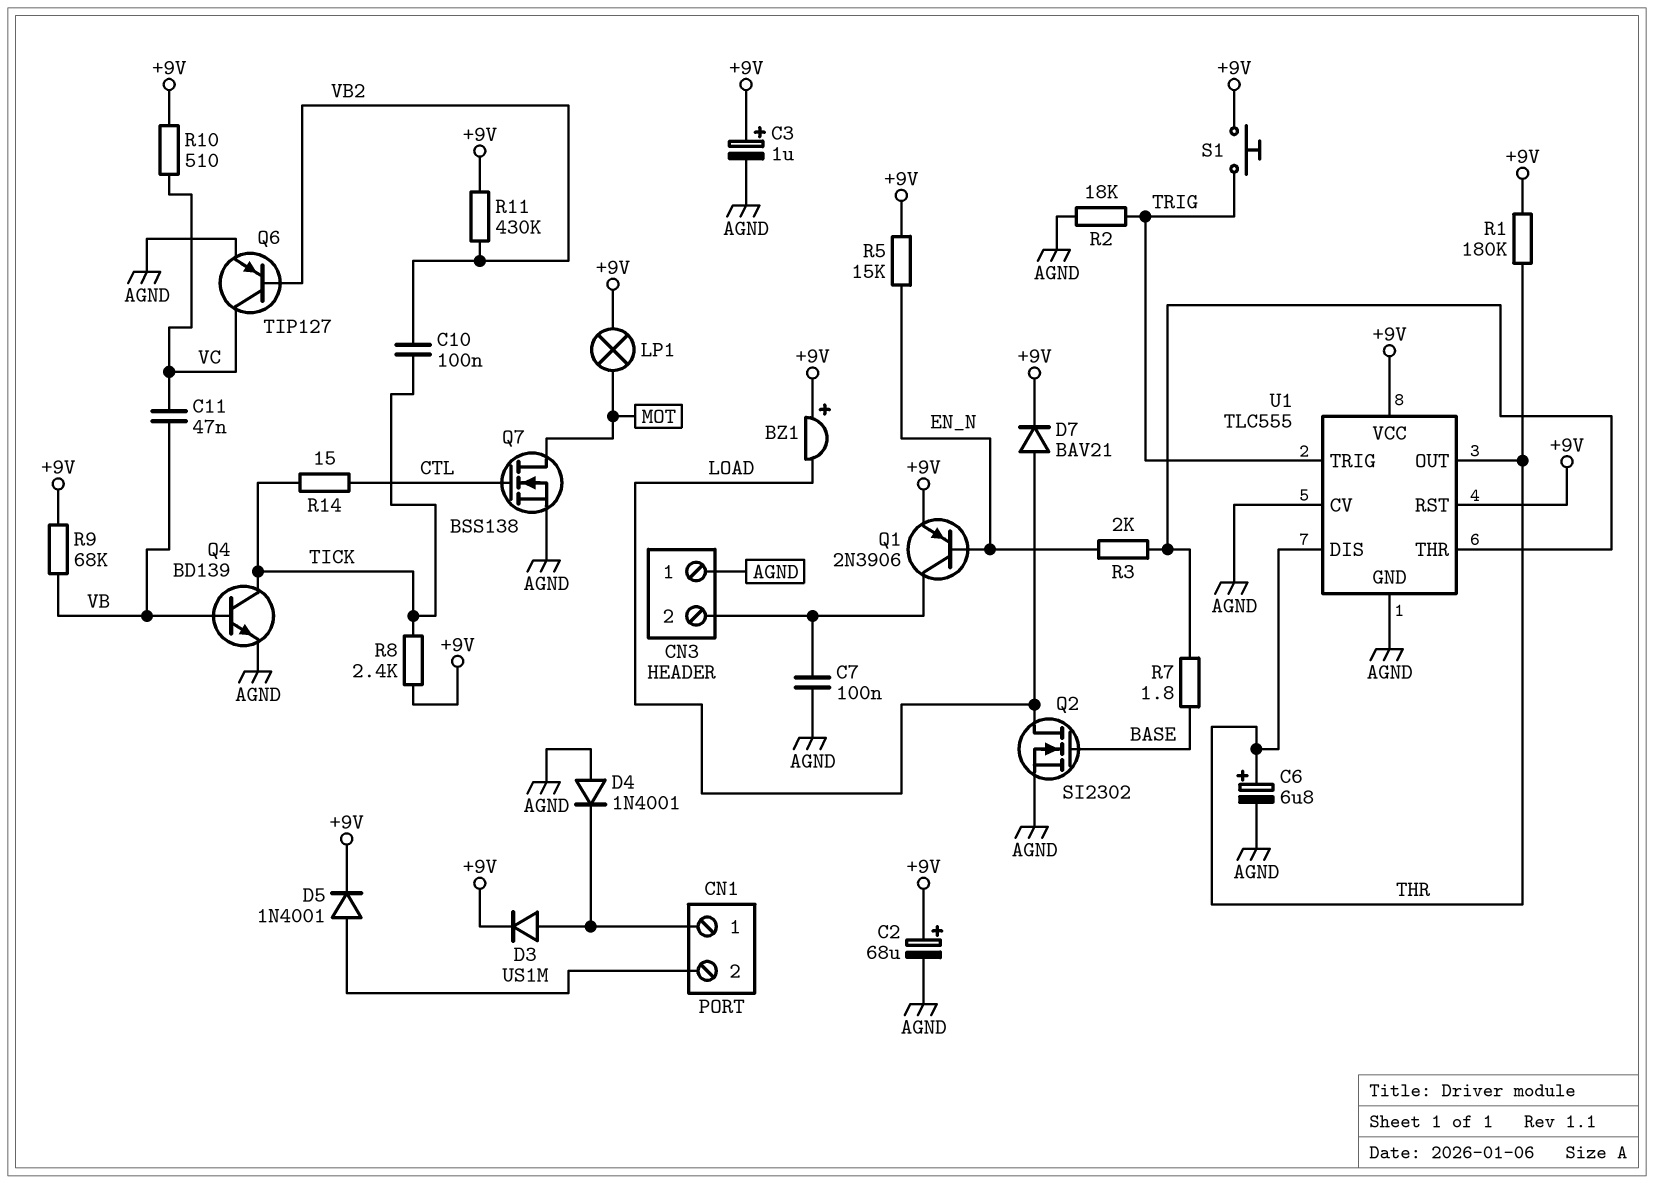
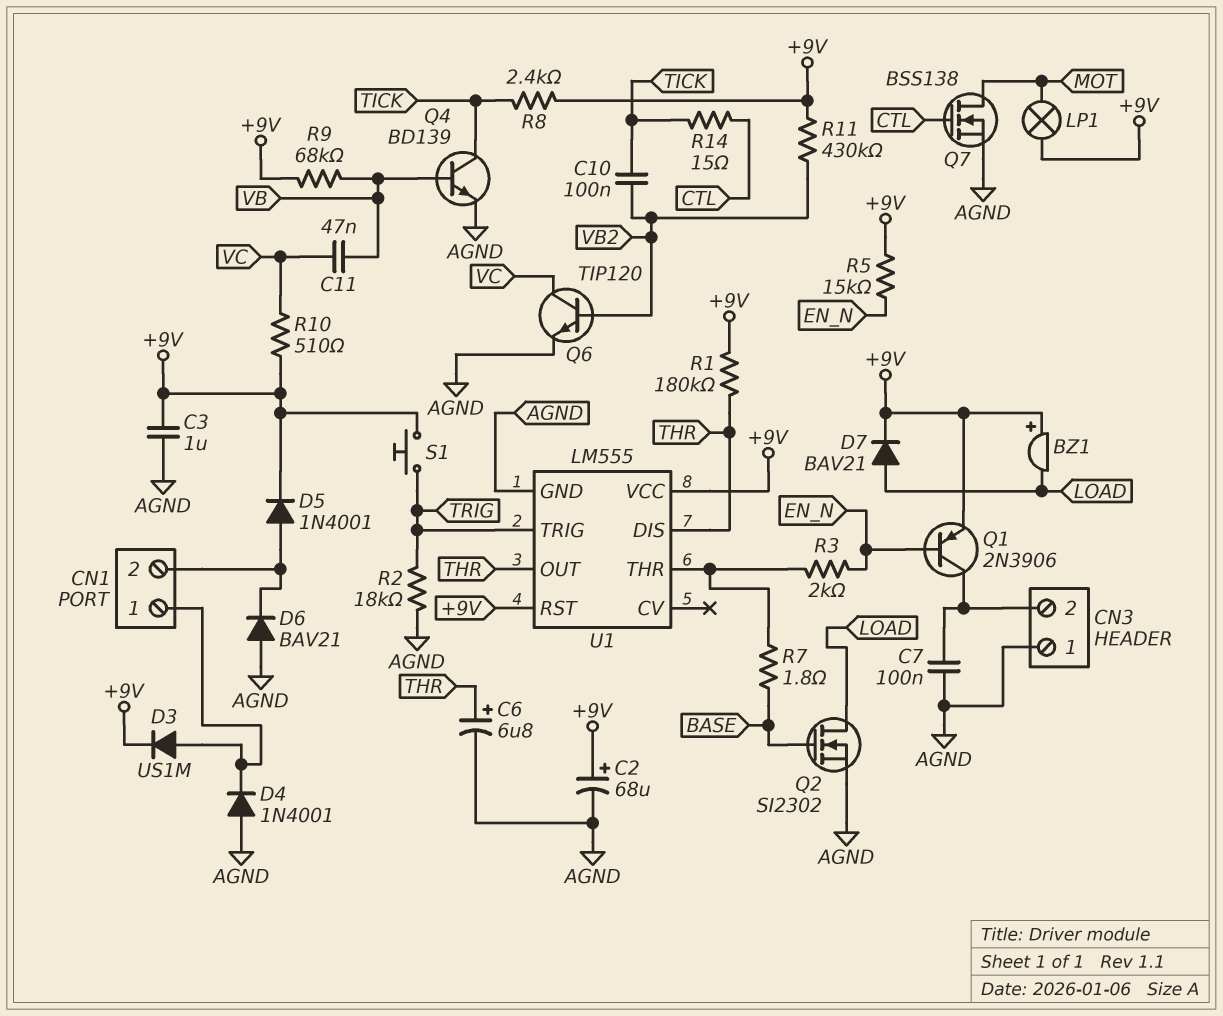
C3: 1uF (plus +9V, minus AGND) -> 1uF (+9V, AGND)
D6: none -> diode BAV21 (A AGND, K CN1/2)
Q6: PNP TIP127 (B VB2, C VC, E AGND) -> NPN TIP120 (B VB2, C VC, E AGND)
U1: TLC555 -> LM555
U1 pin CV: AGND -> none

